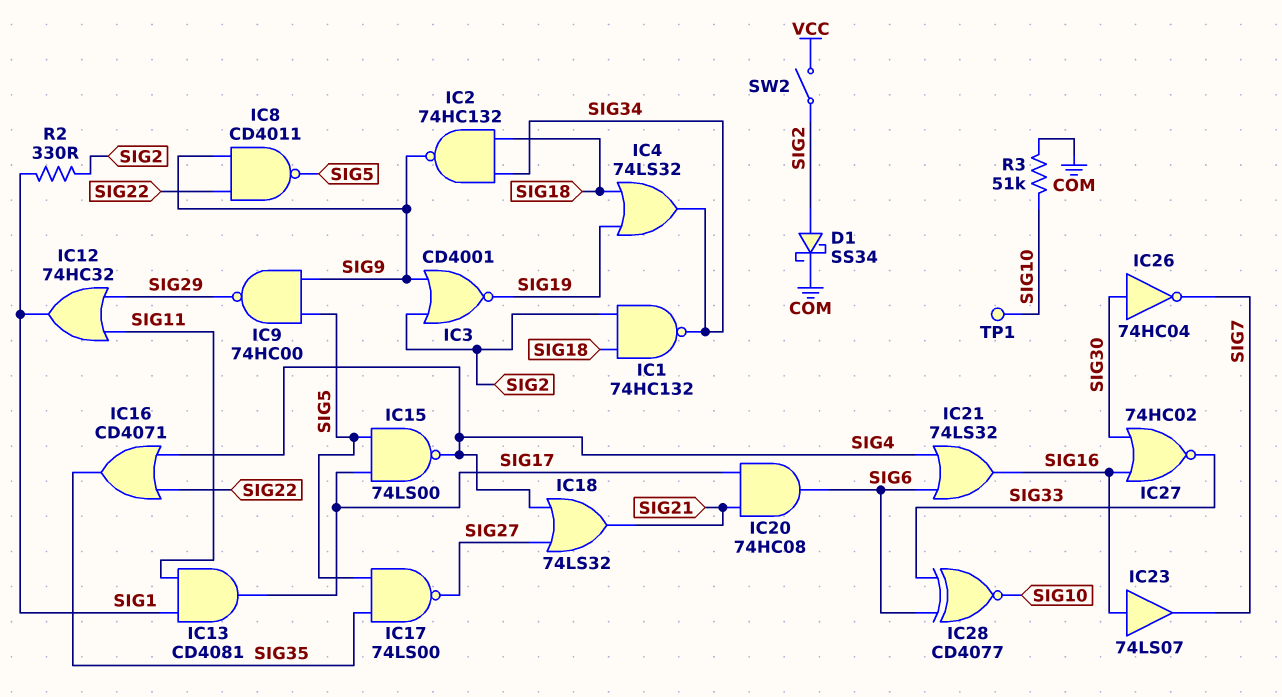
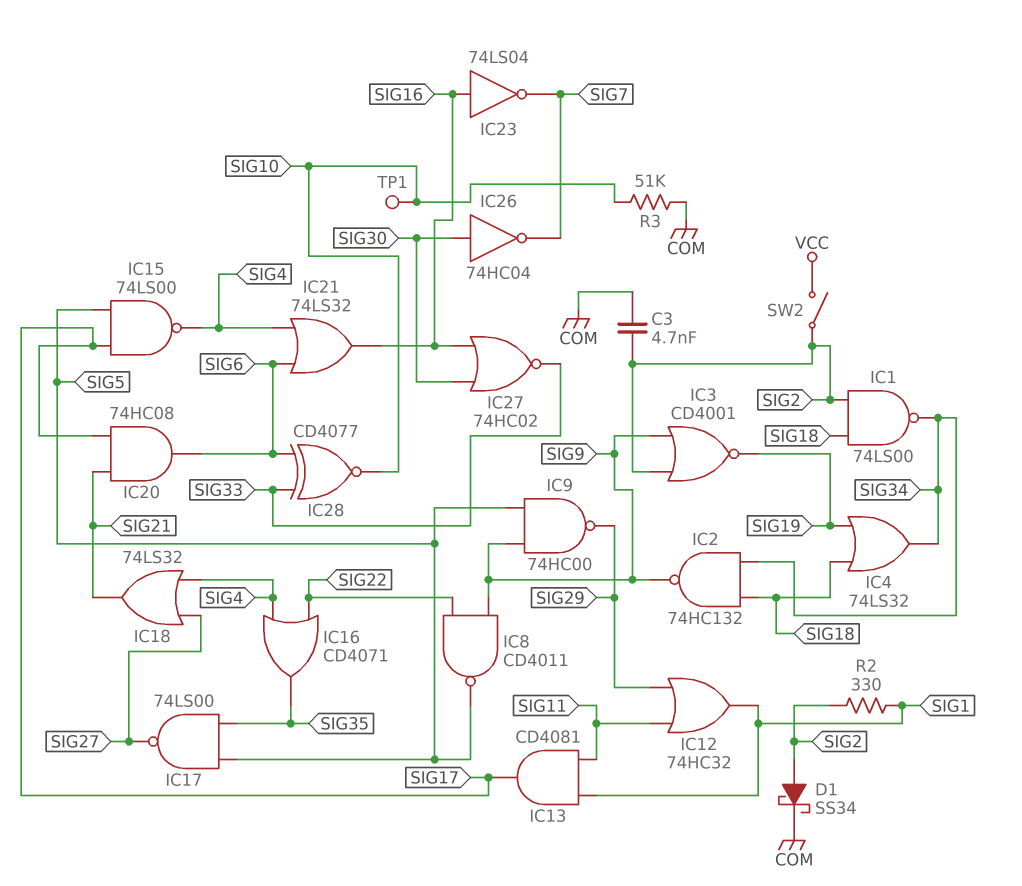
C3: none -> 4.7nF (COM, SIG2)
IC1: NAND 74HC132 (in SIG2, in SIG18, out SIG34) -> NAND 74LS00 (in SIG2, in SIG18, out SIG34)
IC23: buffer 74LS07 (in SIG16, out SIG7) -> NOT 74LS04 (in SIG16, out SIG7)

